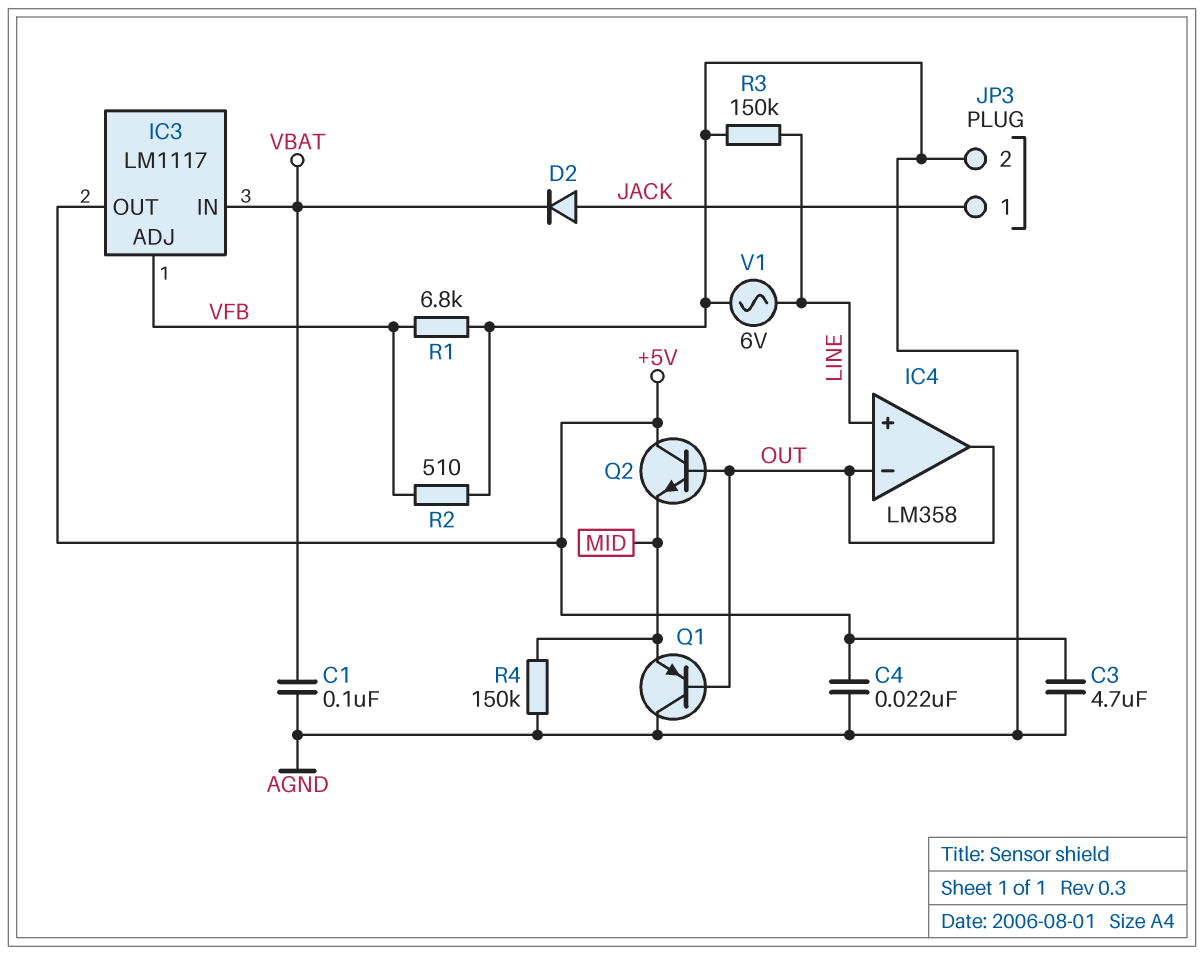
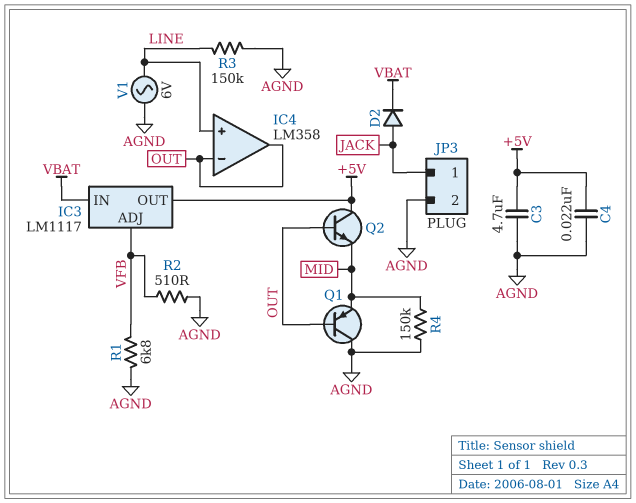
C1: 100nF (AGND, VBAT) -> none

